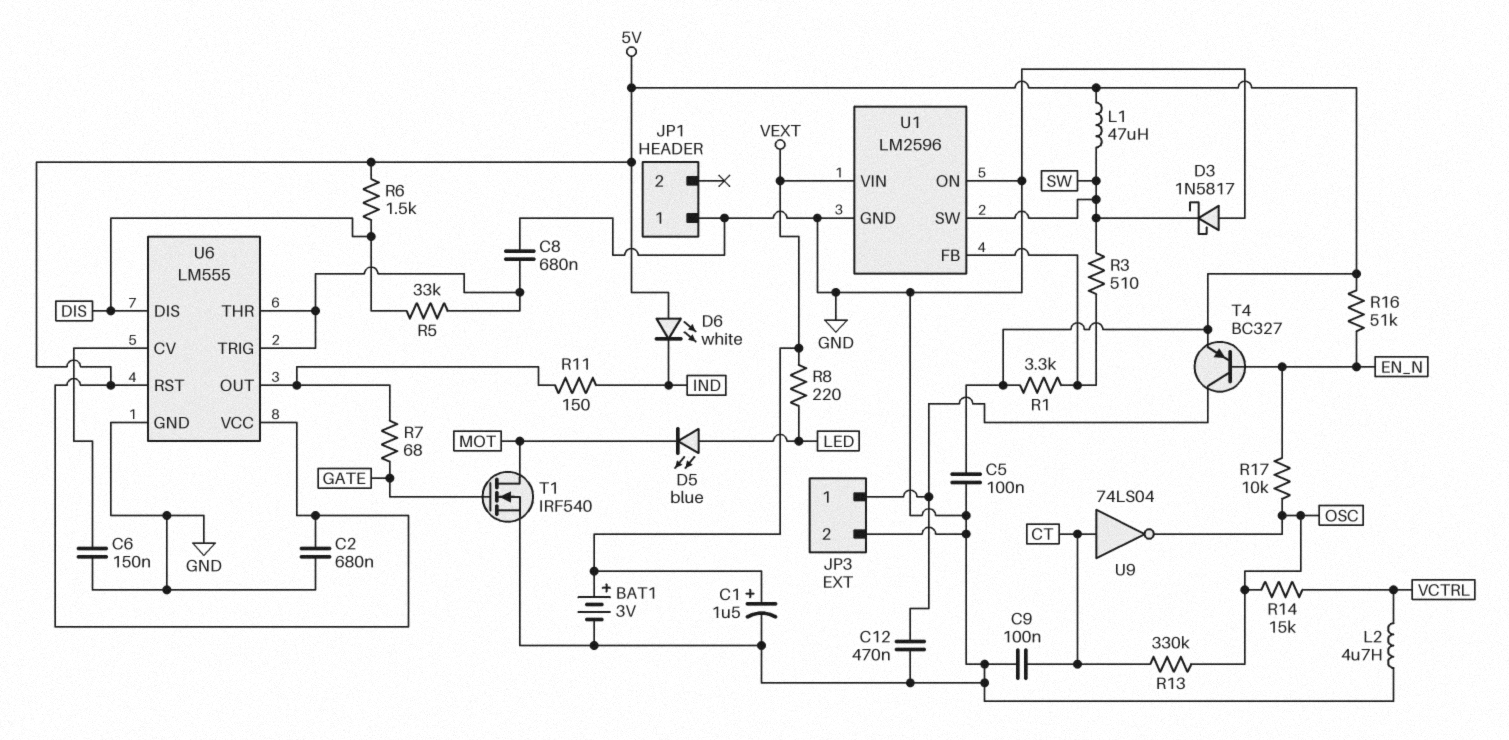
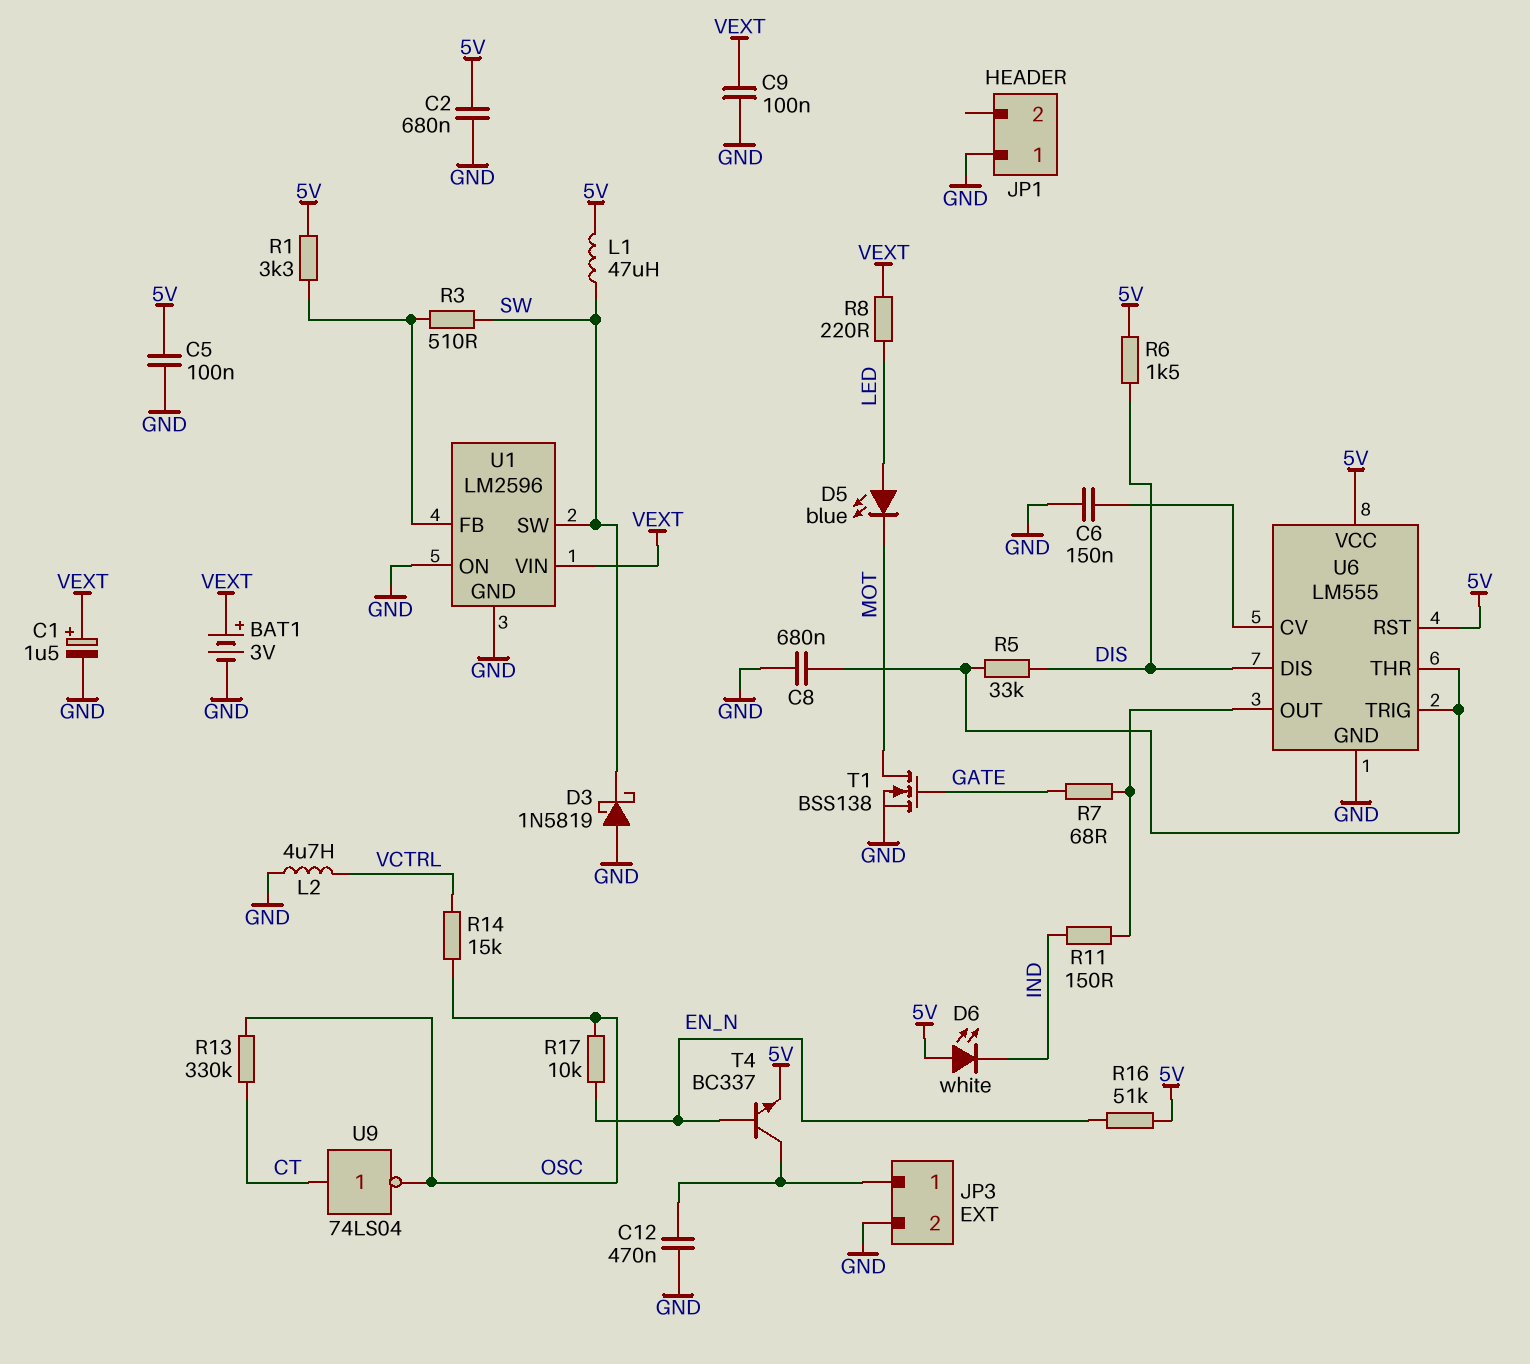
C9: 100nF (CT, GND) -> 100nF (GND, VEXT)
D3: schottky 1N5817 (A GND, K SW) -> schottky 1N5819 (A GND, K SW)
T1: NMOS IRF540 (G GATE, D MOT, S GND) -> NMOS BSS138 (G GATE, D MOT, S GND)
T4: PNP BC327 (B EN_N, C JP3/1, E 5V) -> NPN BC337 (B EN_N, C JP3/1, E 5V)

